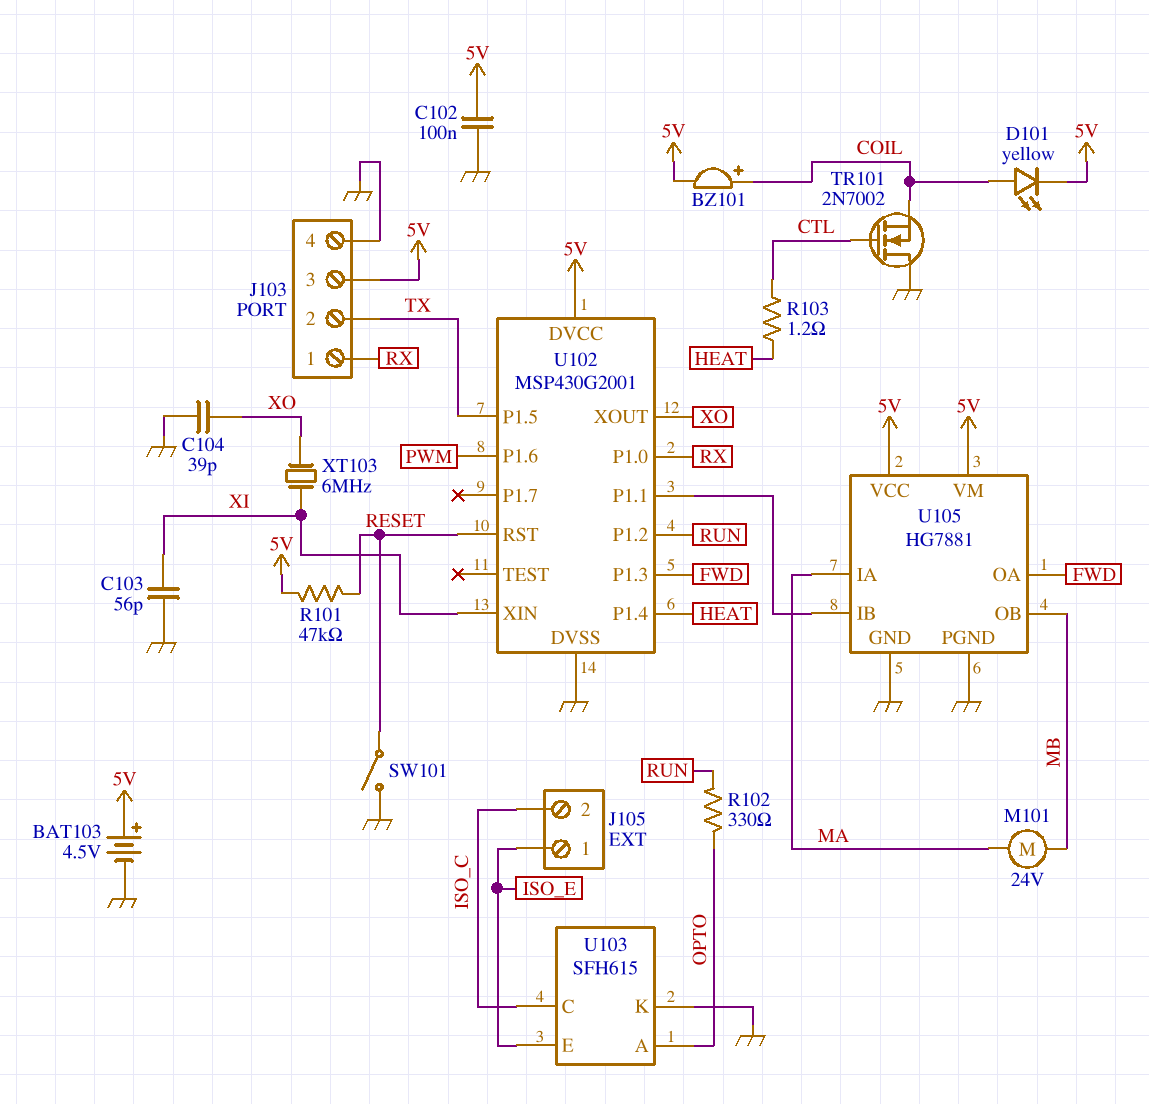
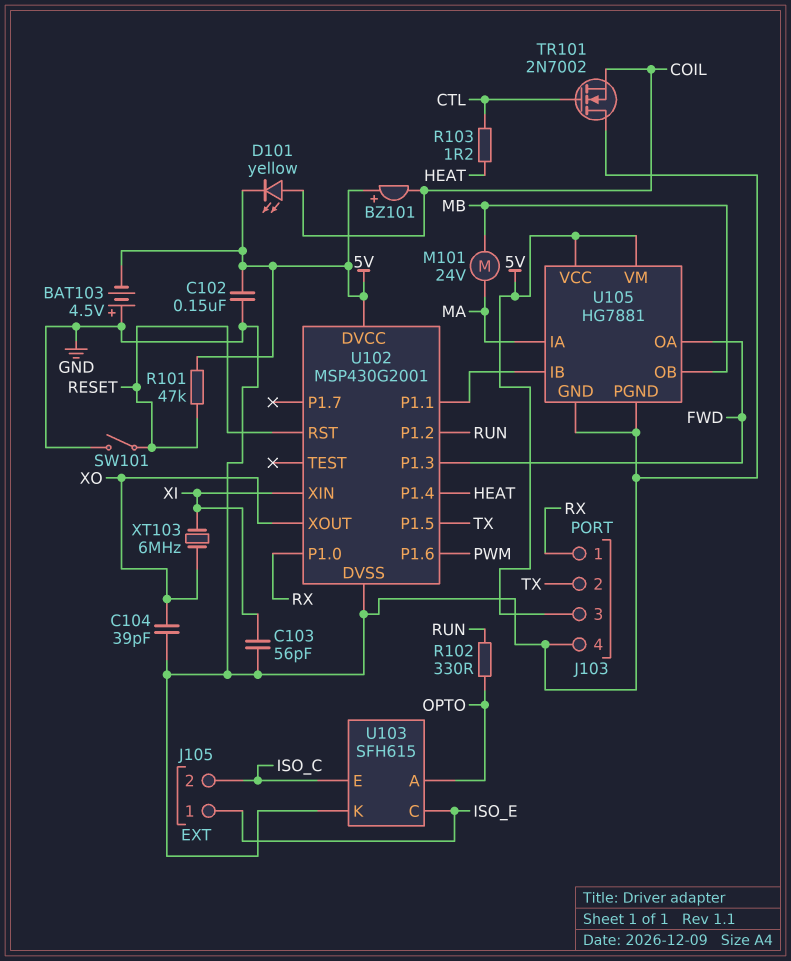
BAT103: 4.5V (plus 5V, minus GND) -> 4.5V (plus GND, minus 5V)
BZ101: buzzer (plus COIL, minus 5V) -> buzzer (plus 5V, minus COIL)
C102: 100nF (5V, GND) -> 150nF (5V, GND)
U103 pin C: ISO_C -> ISO_E
U103 pin E: ISO_E -> ISO_C

